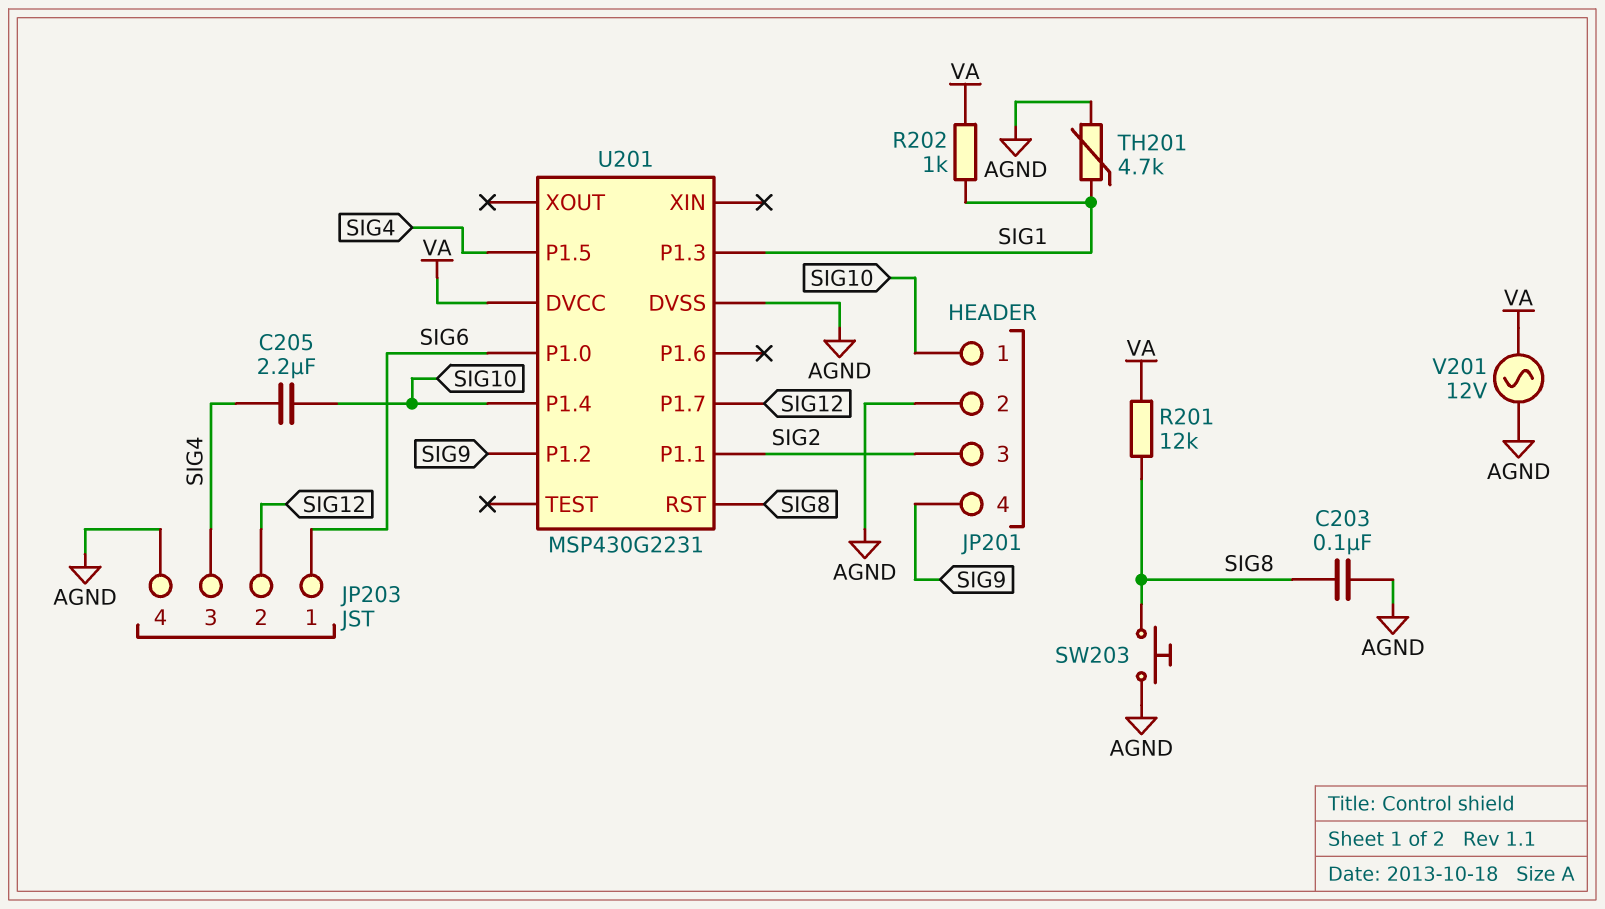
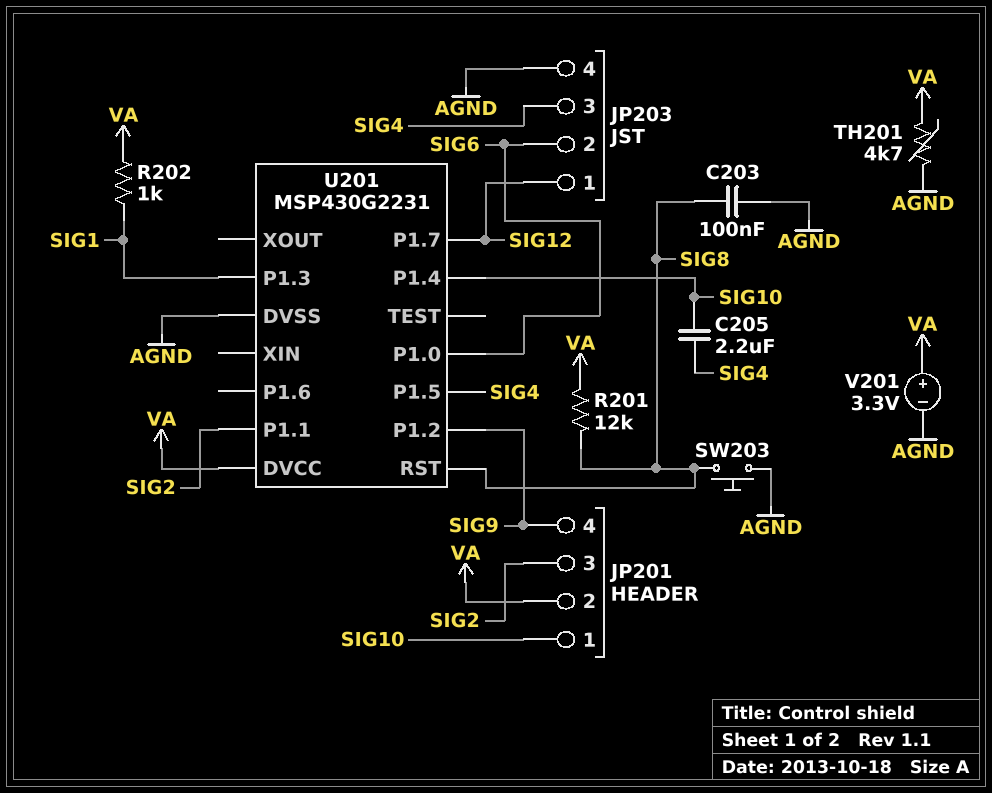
JP201 pin 2: AGND -> VA
JP203 pin 1: SIG6 -> SIG12
JP203 pin 2: SIG12 -> SIG6
TH201: 4.7k (AGND, SIG1) -> 4.7k (AGND, VA)
V201: AC 12V (AGND, VA) -> 3.3V (plus VA, minus AGND)

